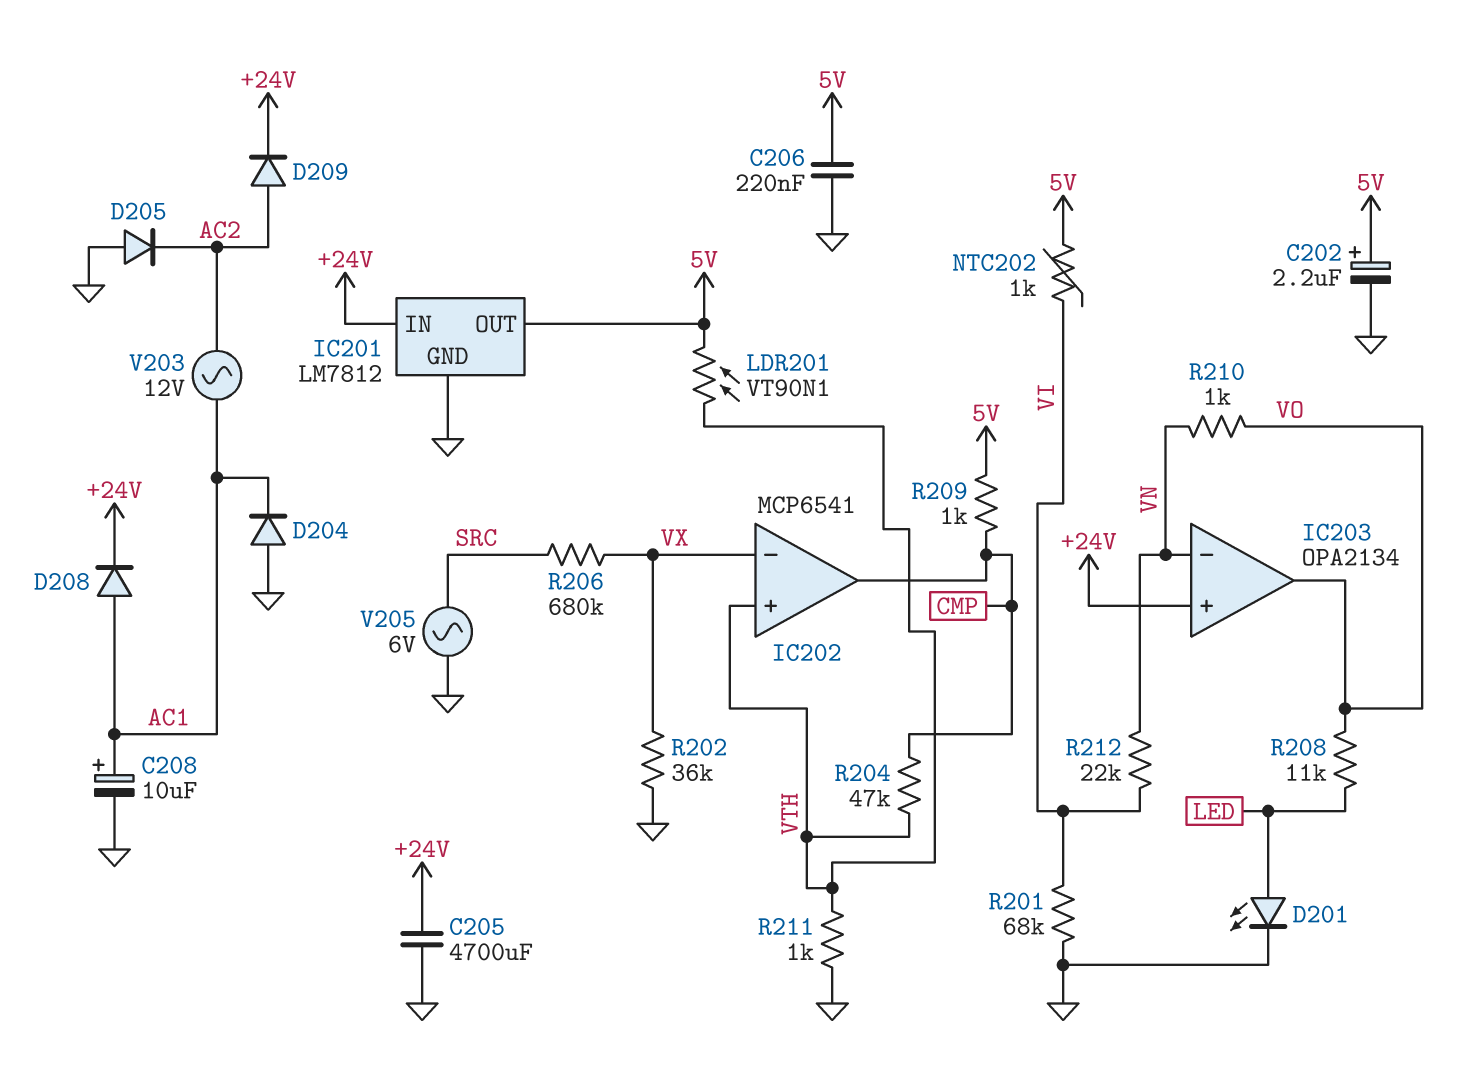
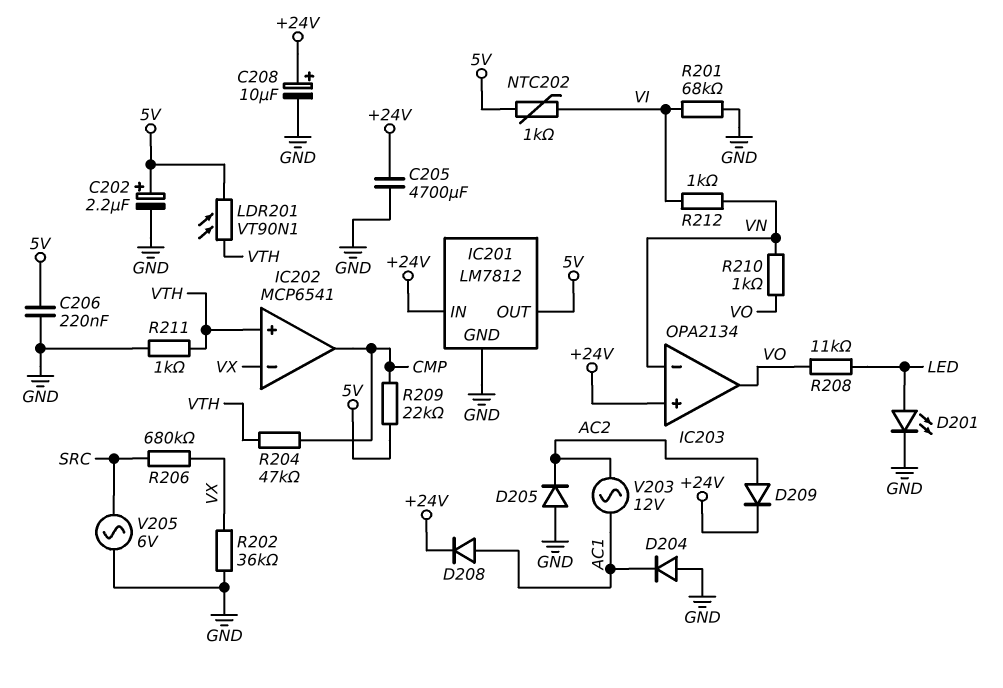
C208: 10uF (plus AC1, minus GND) -> 10uF (plus +24V, minus GND)
R209: 1k (5V, CMP) -> 22k (5V, CMP)
R212: 22k (VI, VN) -> 1k (VI, VN)

